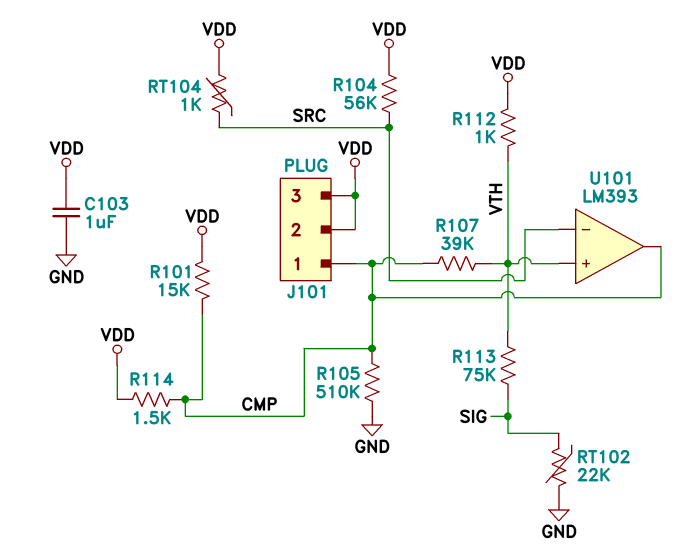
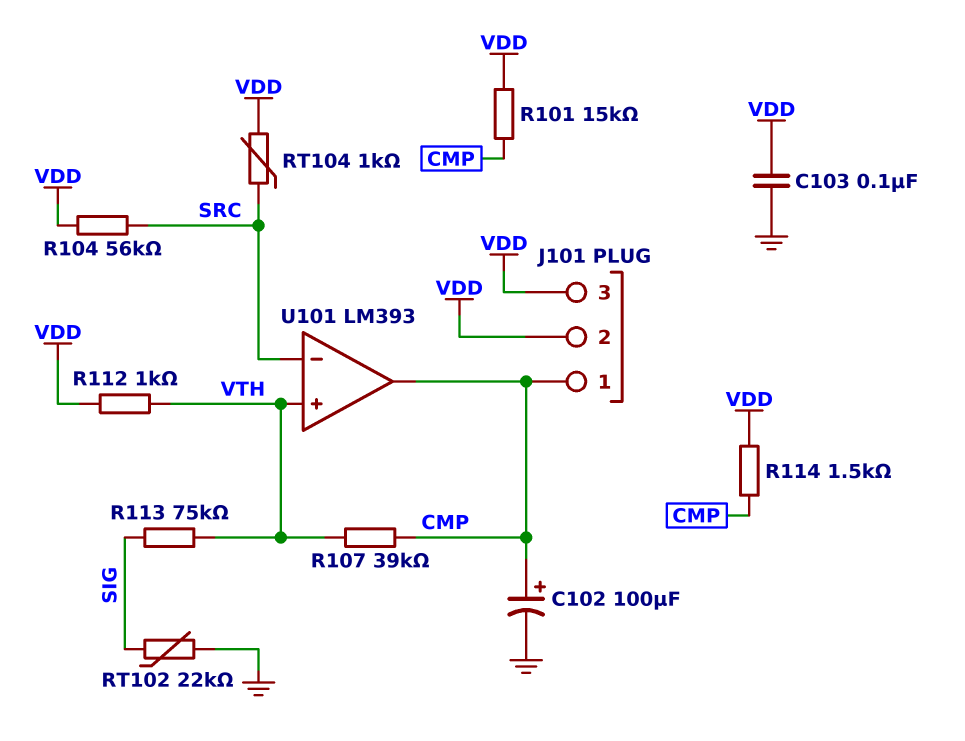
C102: none -> 100uF (plus CMP, minus GND)
C103: 1uF (GND, VDD) -> 100nF (GND, VDD)
R105: 510k (CMP, GND) -> none

